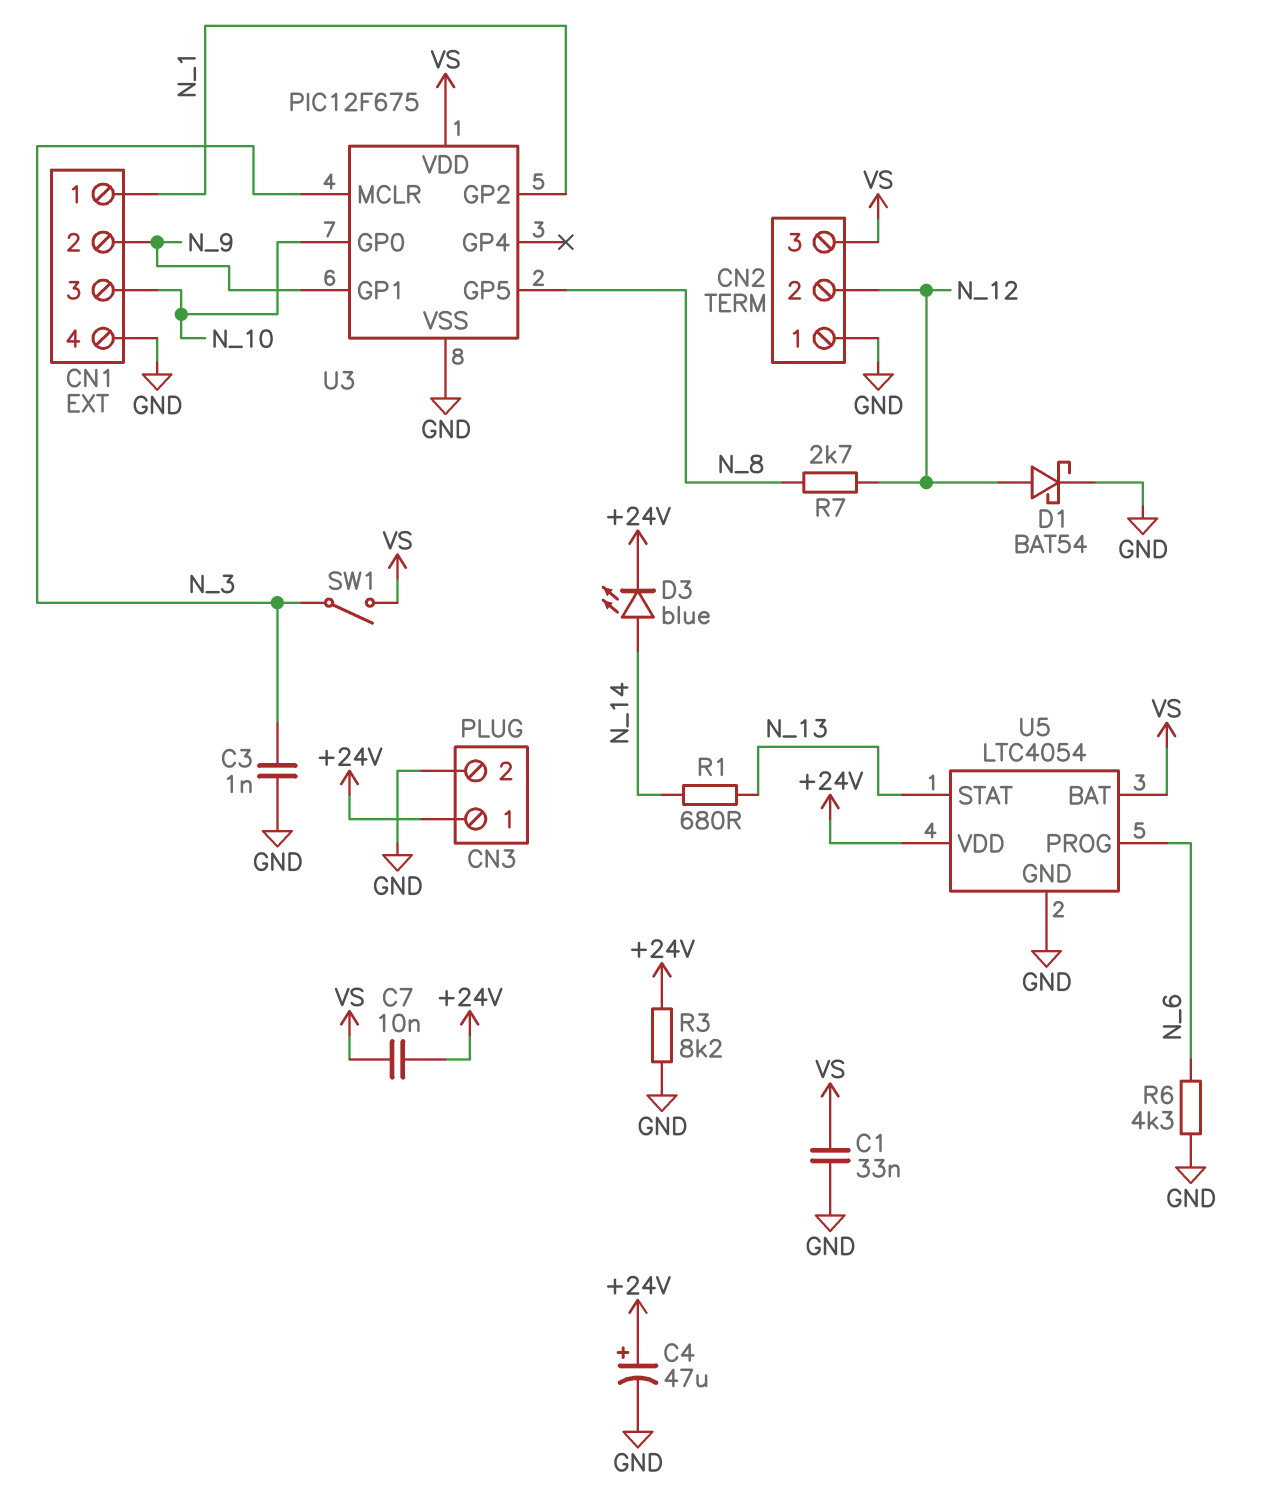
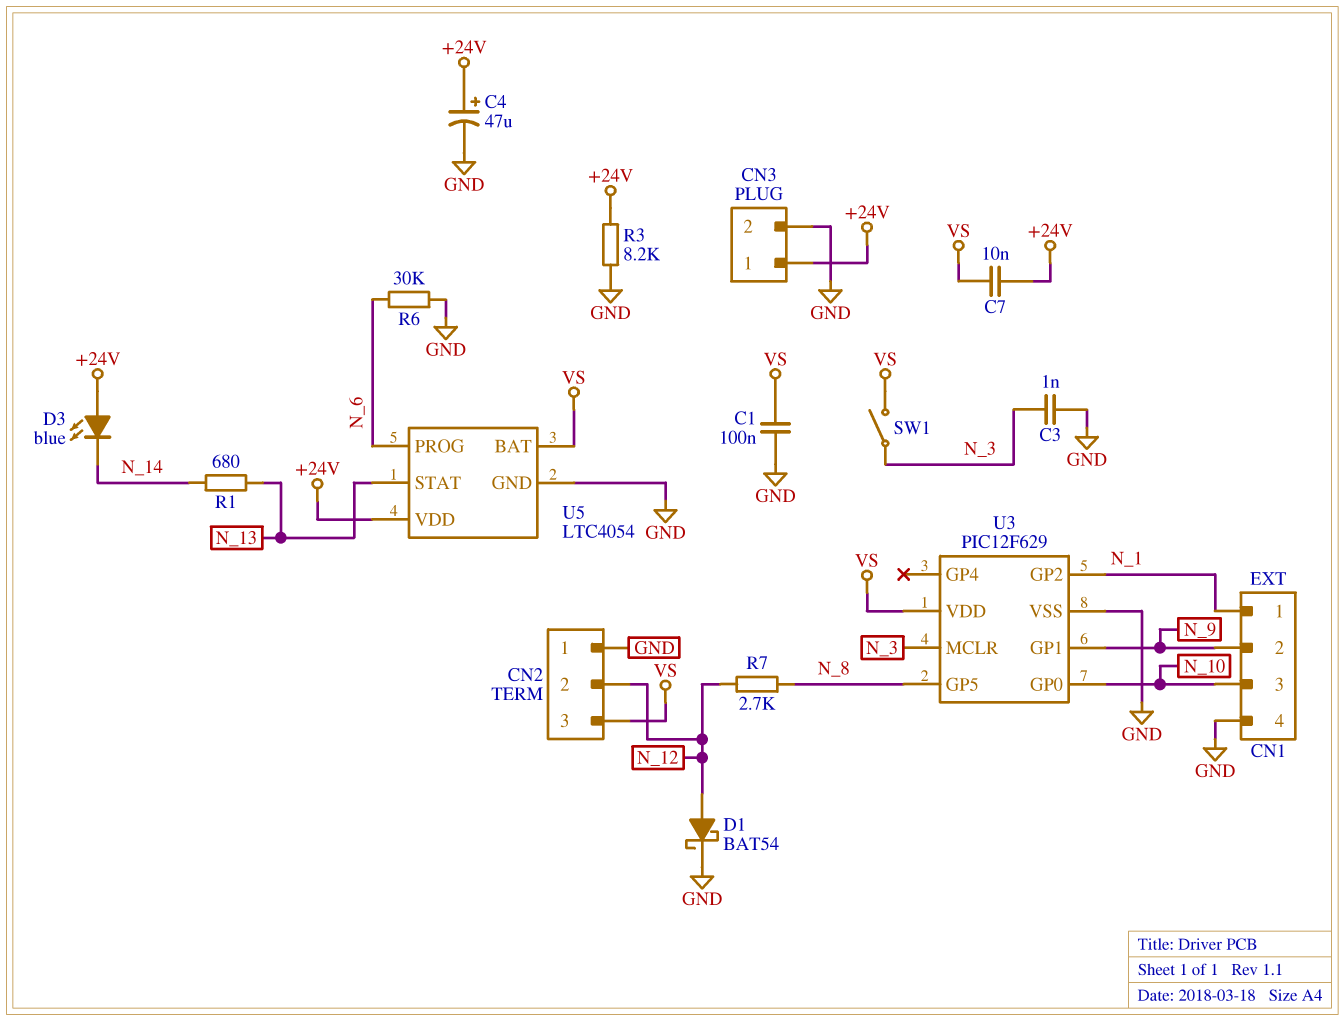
C1: 33nF (GND, VS) -> 100nF (GND, VS)
D3: LED blue (A N_14, K +24V) -> LED blue (A +24V, K N_14)
R6: 4.3k (GND, N_6) -> 30k (GND, N_6)
U3: PIC12F675 -> PIC12F629

